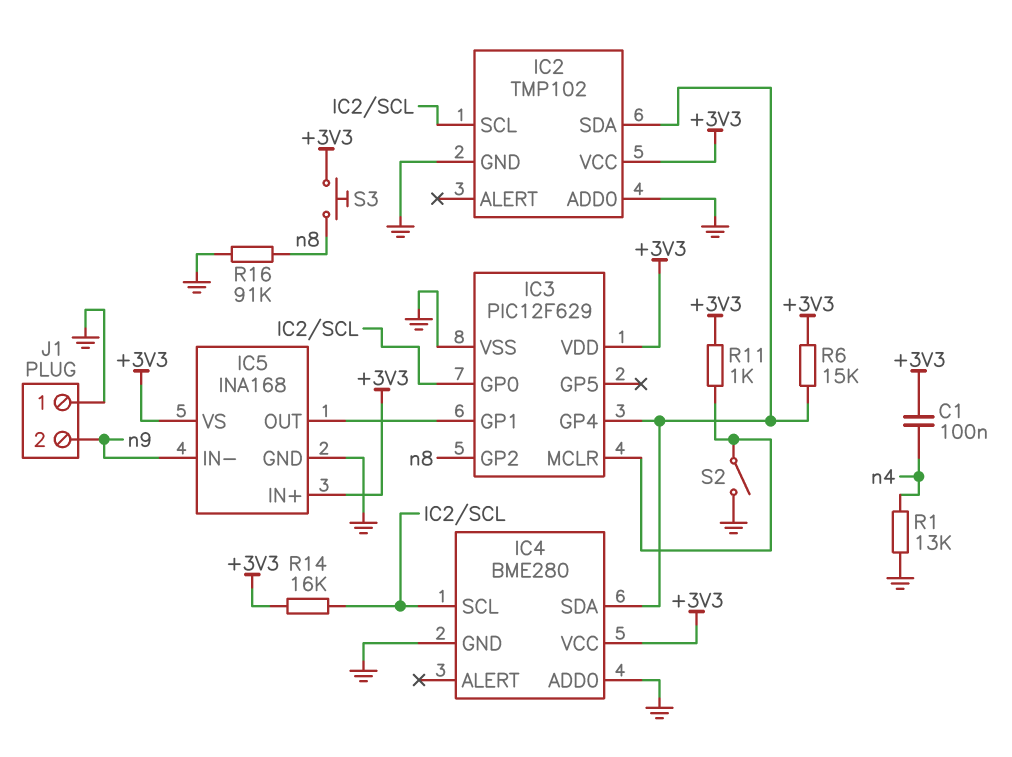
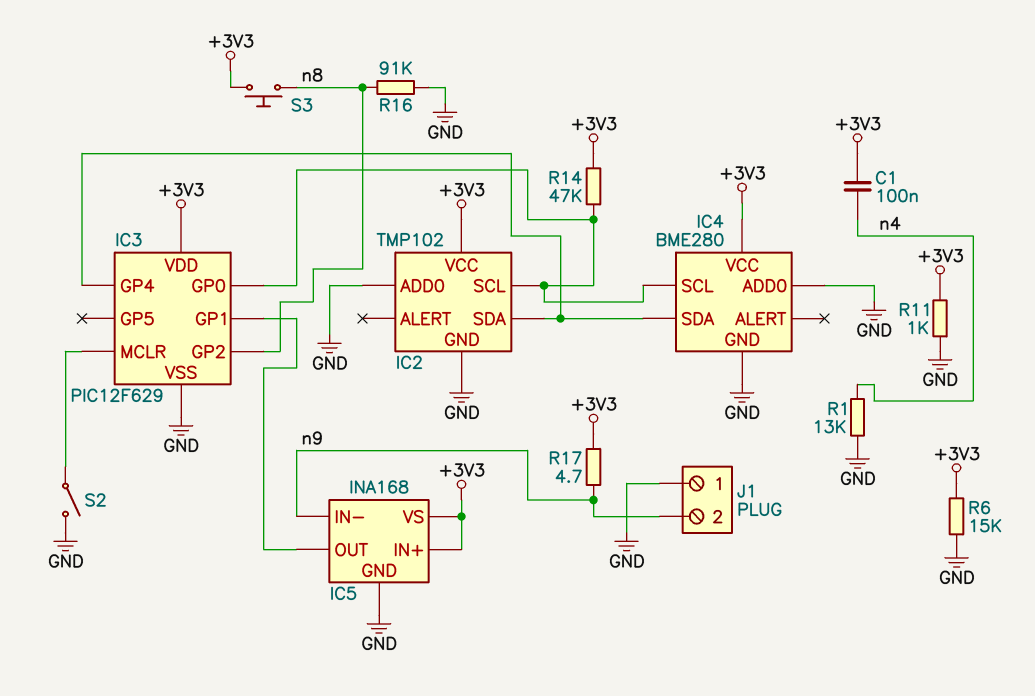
R6: 15k (+3V3, IC2/SDA) -> 15k (+3V3, GND)
R11: 1k (+3V3, IC3/MCLR) -> 1k (+3V3, GND)
R14: 16k (+3V3, IC2/SCL) -> 47k (+3V3, IC2/SCL)
R17: none -> 4.7 (+3V3, n9)

